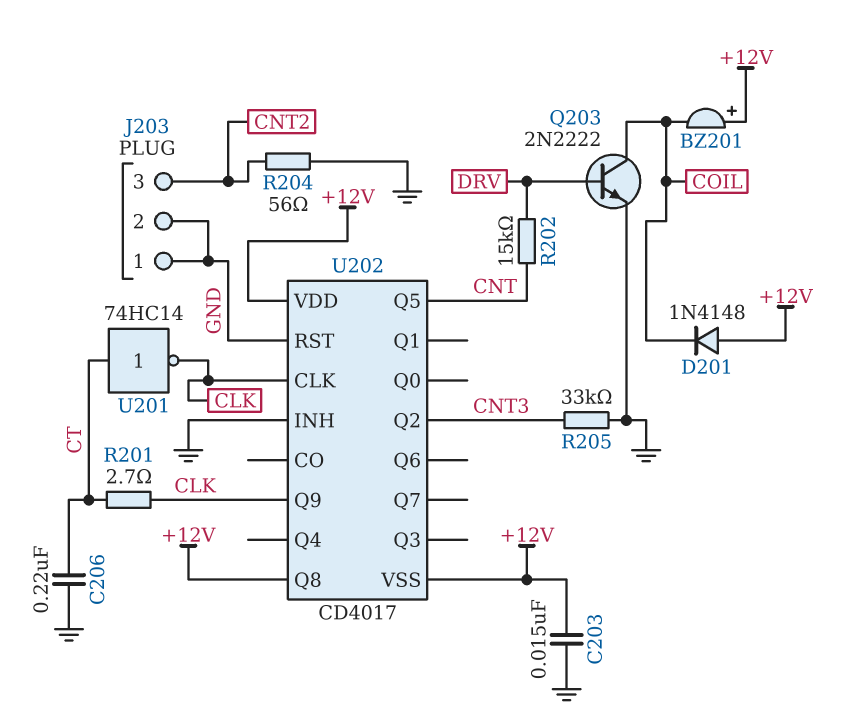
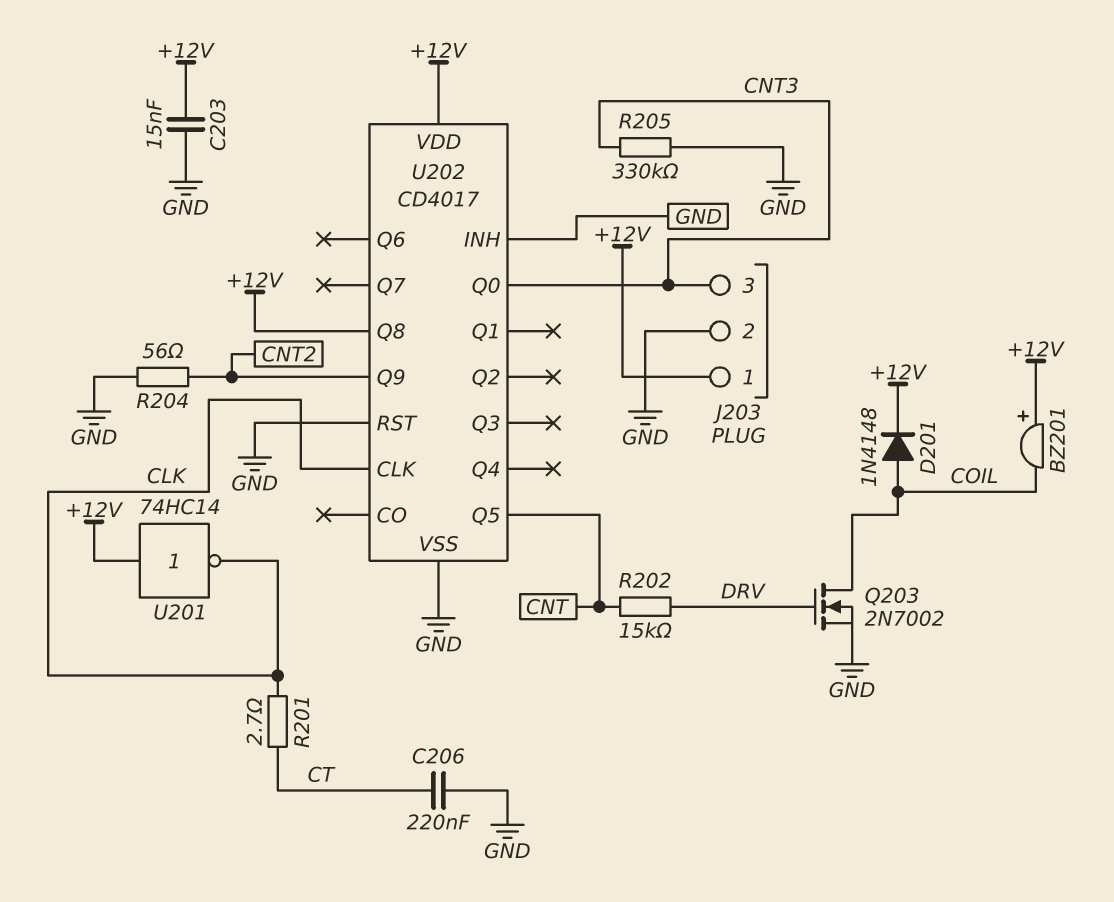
D201: diode 1N4148 (A +12V, K COIL) -> diode 1N4148 (A COIL, K +12V)
J203 pin 1: GND -> +12V
J203 pin 3: CNT2 -> CNT3
Q203: NPN 2N2222 (B DRV, C COIL, E GND) -> NMOS 2N7002 (G DRV, D COIL, S GND)
R205: 33k (CNT3, GND) -> 330k (CNT3, GND)
U201: NOT 74HC14 (in CT, out CLK) -> NOT 74HC14 (in +12V, out CLK)
U202 pin Q0: none -> CNT3
U202 pin Q2: CNT3 -> none
U202 pin Q9: CLK -> CNT2
U202 pin VSS: +12V -> GND

